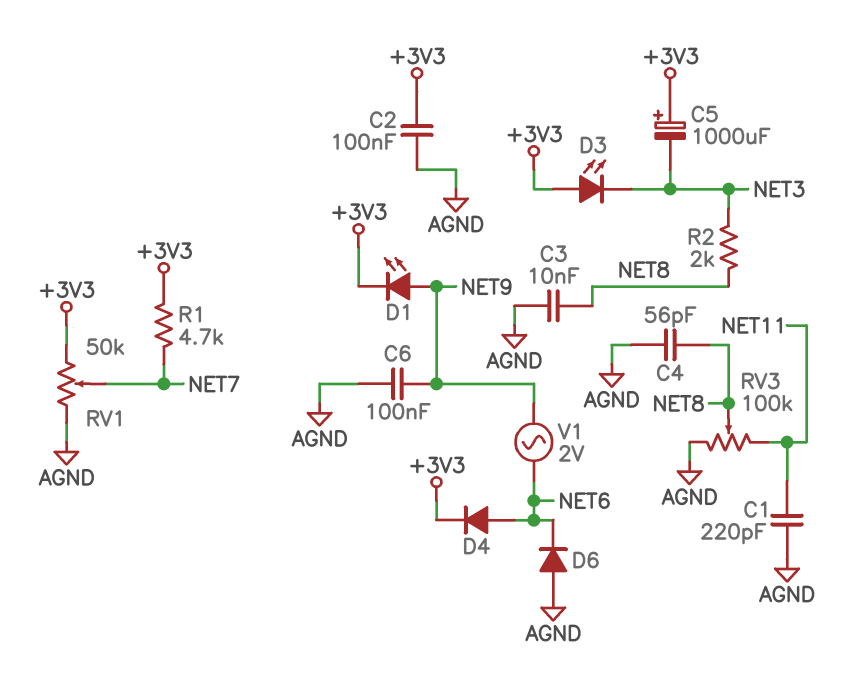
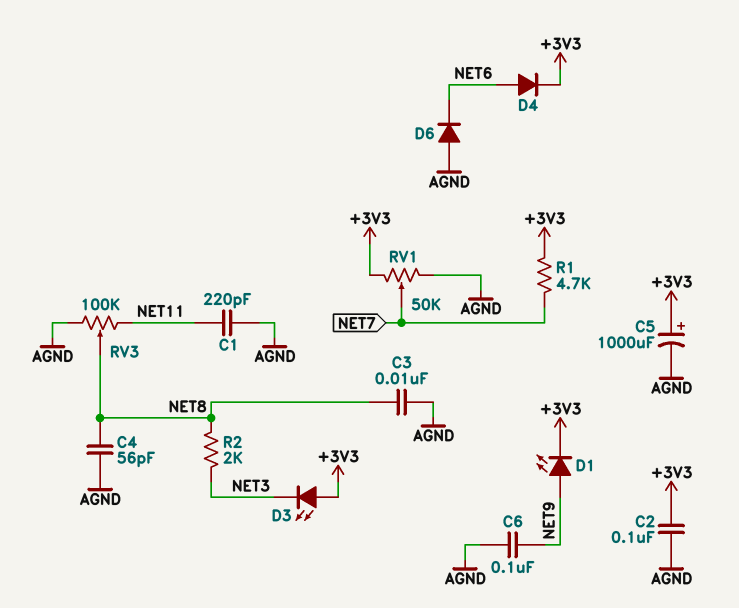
C5: 1000uF (plus +3V3, minus NET3) -> 1000uF (plus +3V3, minus AGND)
V1: AC 2V (NET6, NET9) -> none

